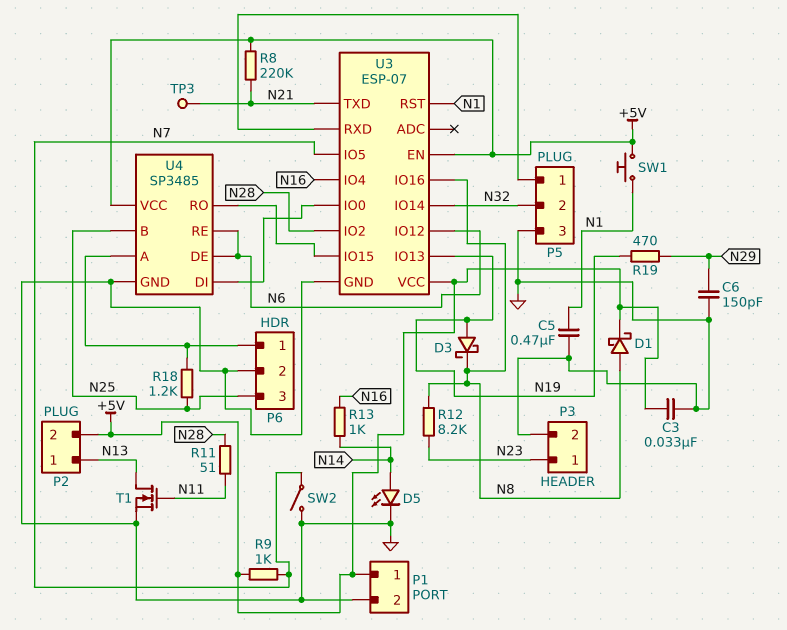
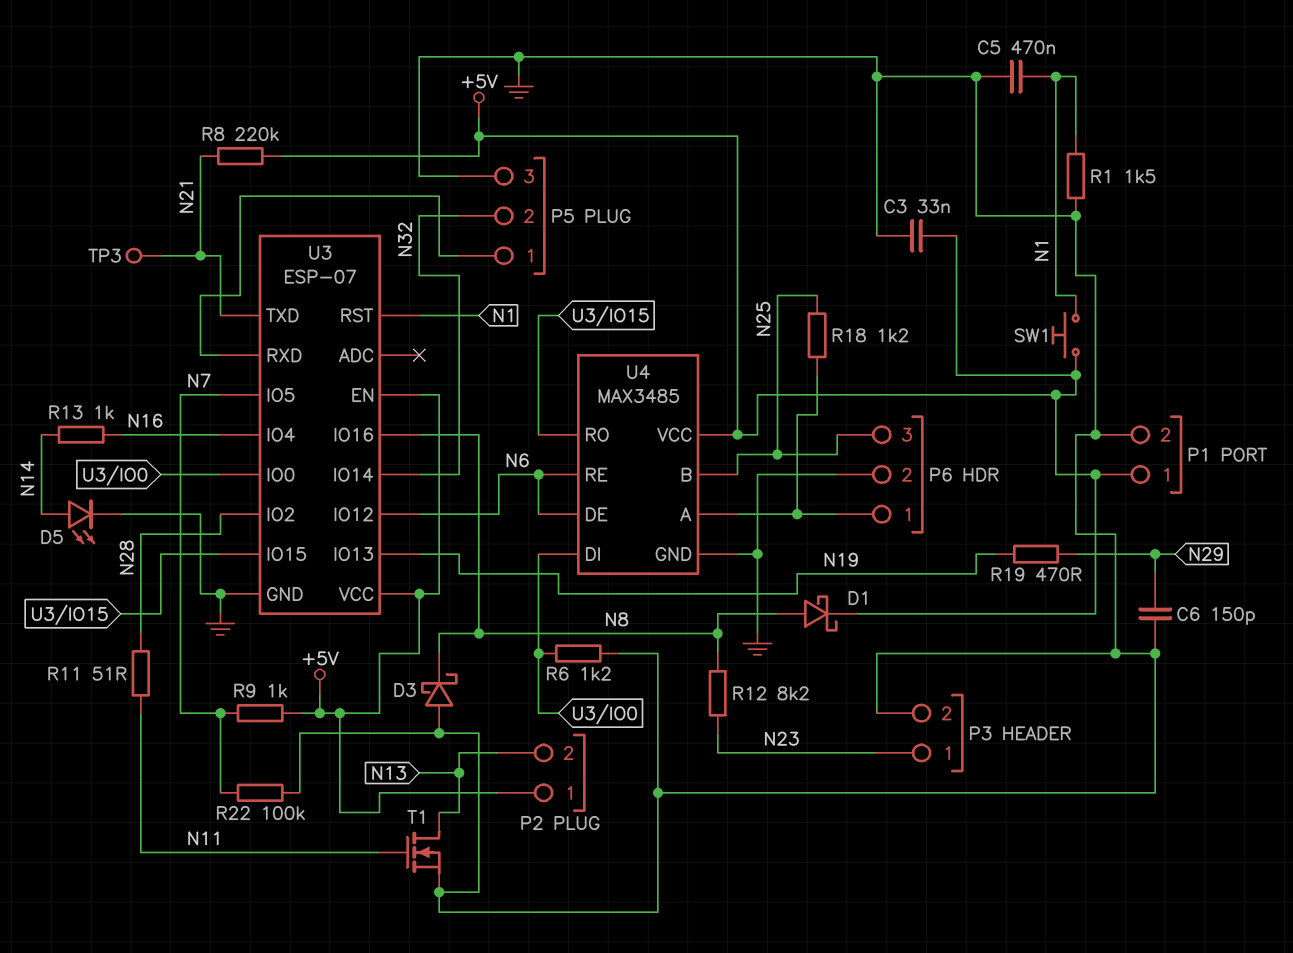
D3: schottky (A N19, K N8) -> schottky (A GND, K N8)
P2 pin 1: N13 -> +5V
P2 pin 2: +5V -> N13
R1: none -> 1.5k (GND, N1)
R6: none -> 1.2k (GND, U3/IO0)
R22: none -> 100k (GND, N7)
SW2: switch (GND, N7) -> none
U4: SP3485 -> MAX3485

